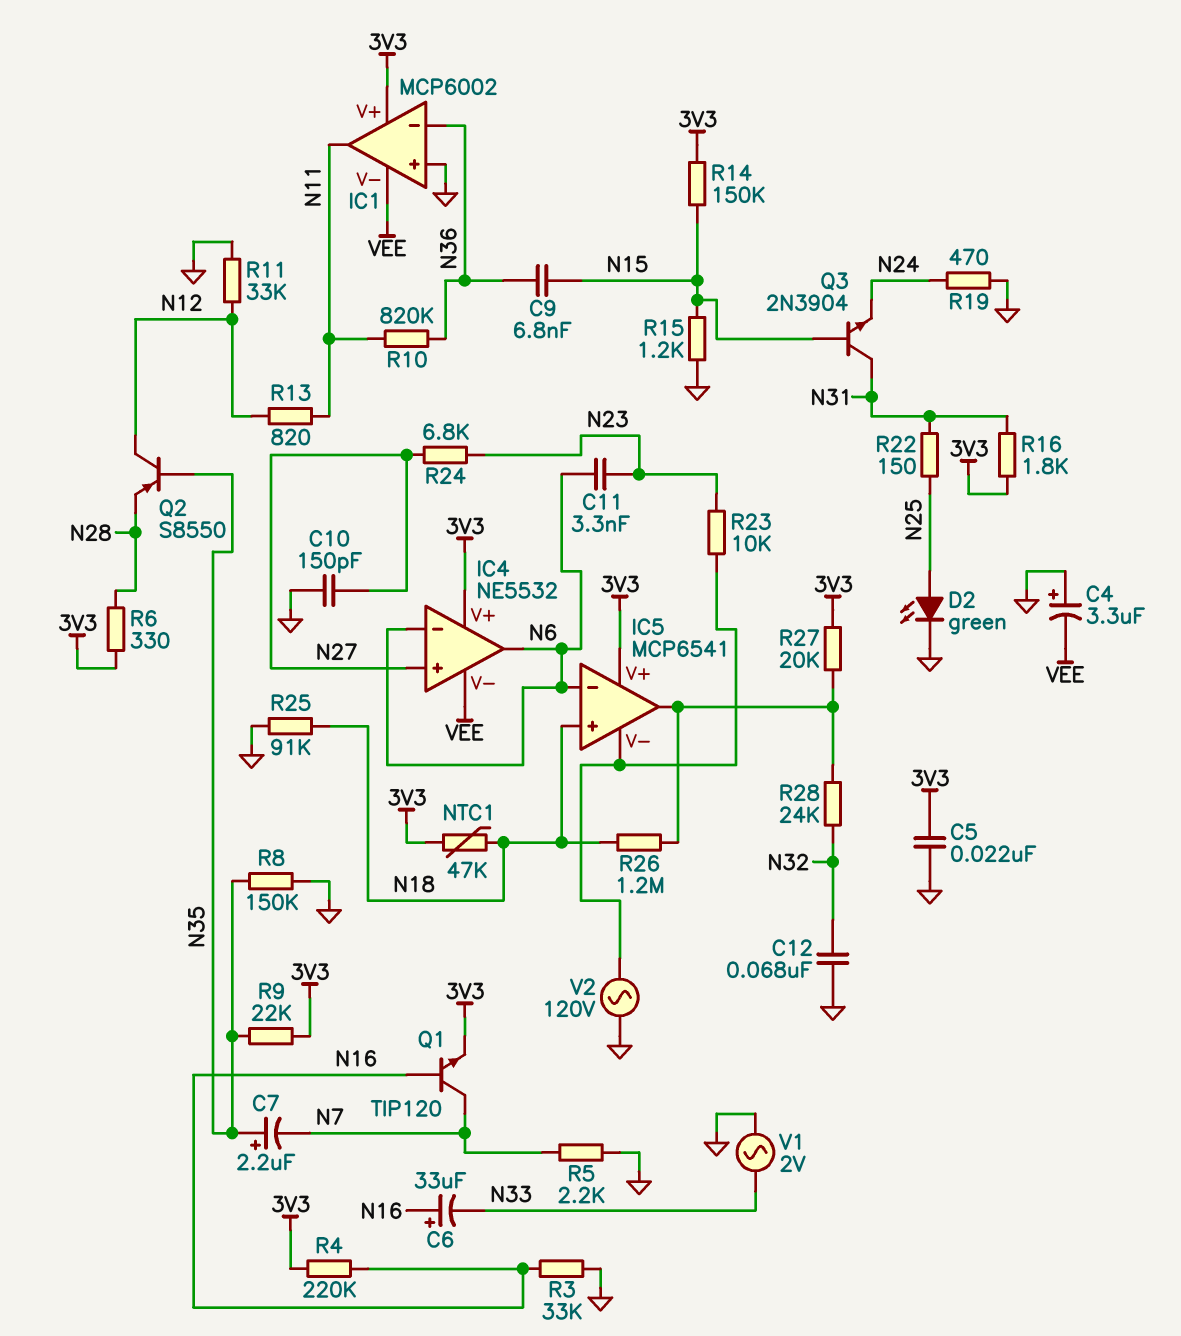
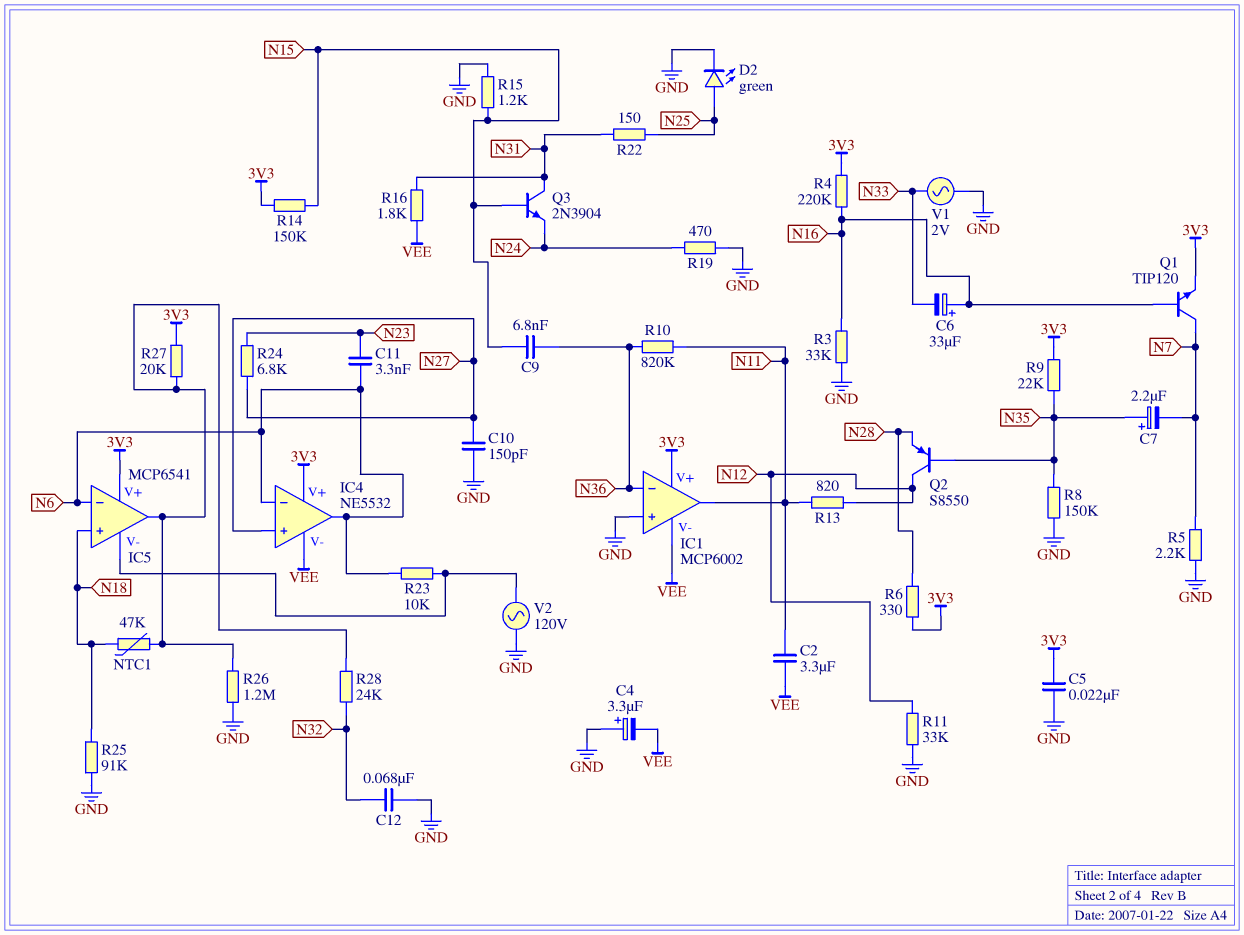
C2: none -> 3.3uF (N11, VEE)
NTC1: 47k (3V3, N18) -> 47k (IC5/out, N18)
R16: 1.8k (3V3, N31) -> 1.8k (N31, VEE)
R23: 10k (IC5/V-, N23) -> 10k (IC5/V-, N6)
R26: 1.2M (IC5/out, N18) -> 1.2M (GND, IC5/out)

